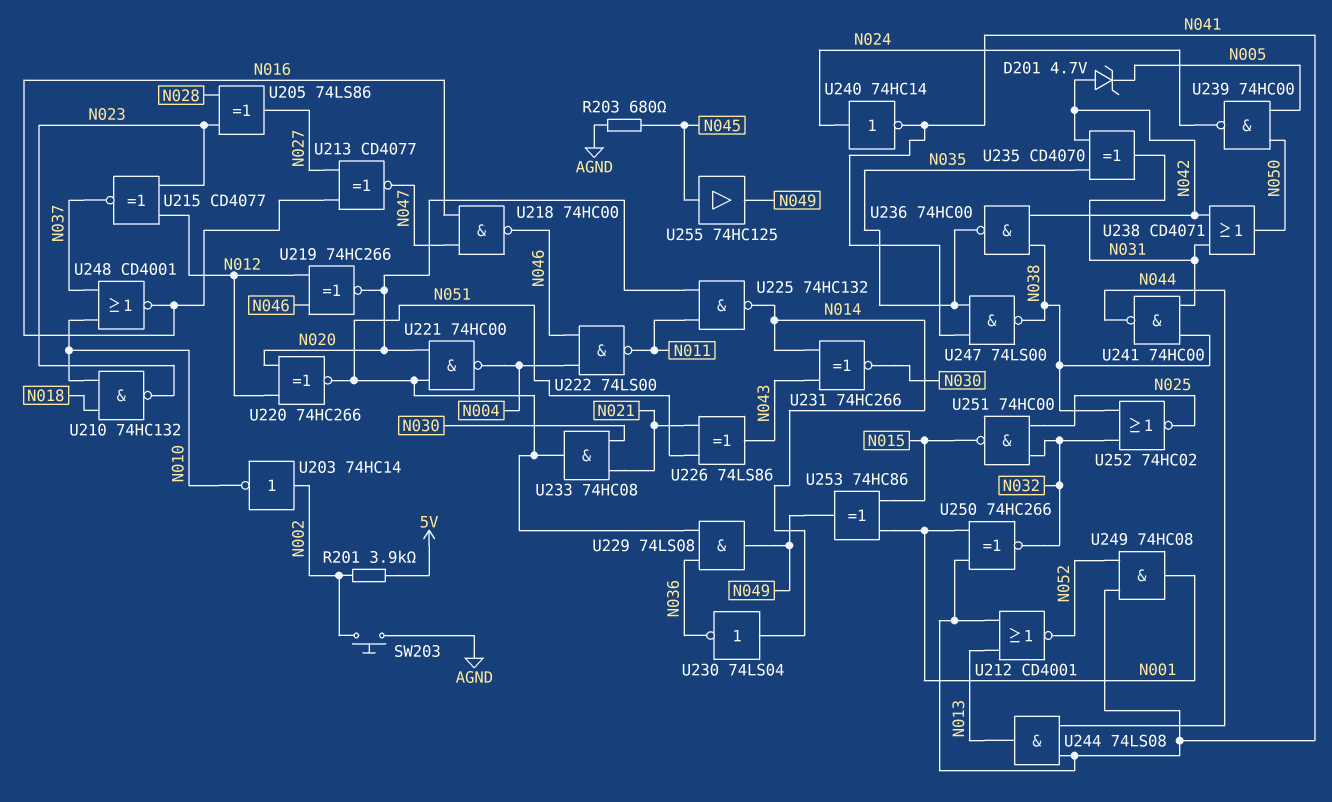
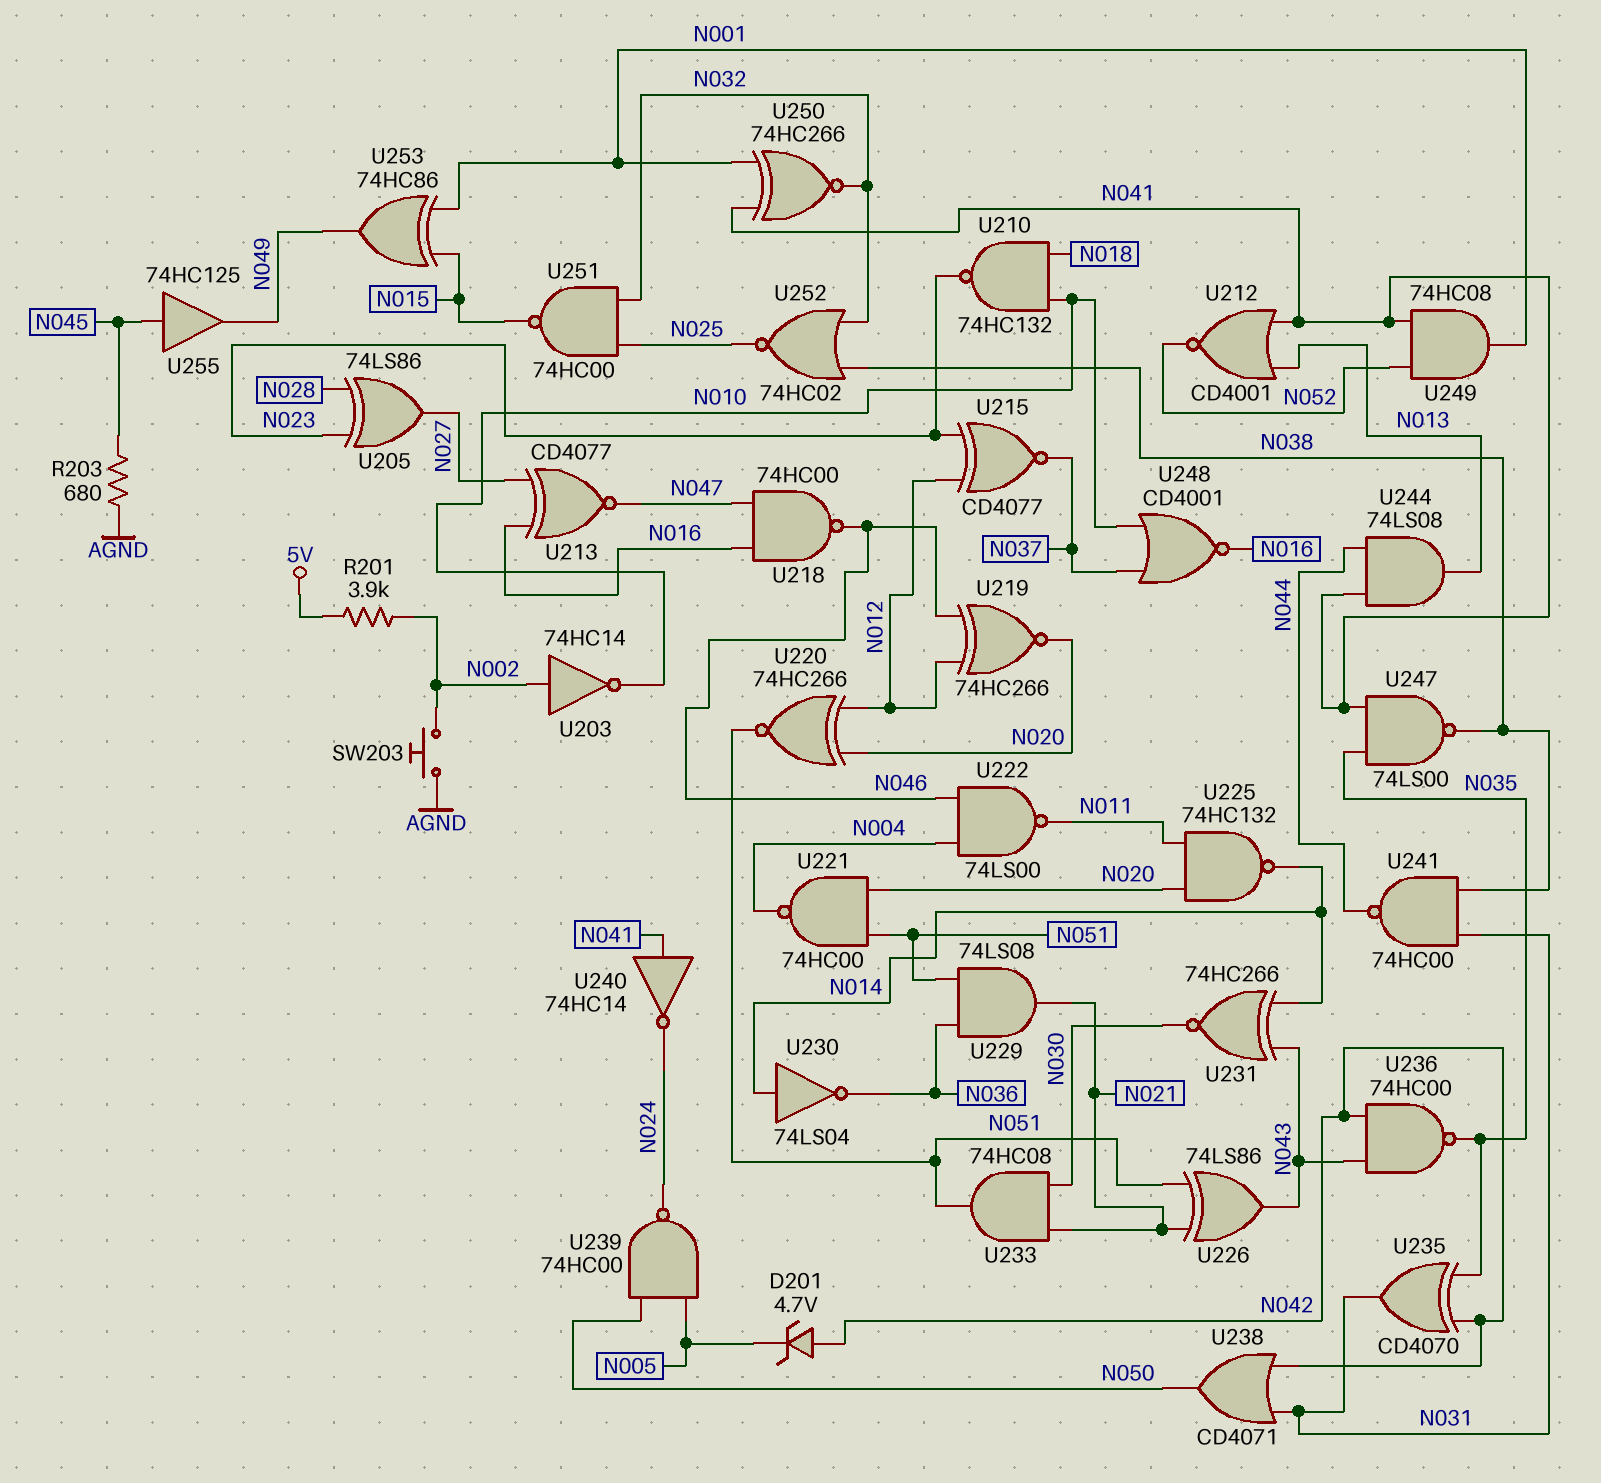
U229: AND 74LS08 (in N036, in N051, out N049) -> AND 74LS08 (in N036, in N051, out N021)
U236: NAND 74HC00 (in N038, in N042, out N035) -> NAND 74HC00 (in N042, in N043, out N035)
U240: NOT 74HC14 (in N024, out N041) -> NOT 74HC14 (in N041, out N024)

